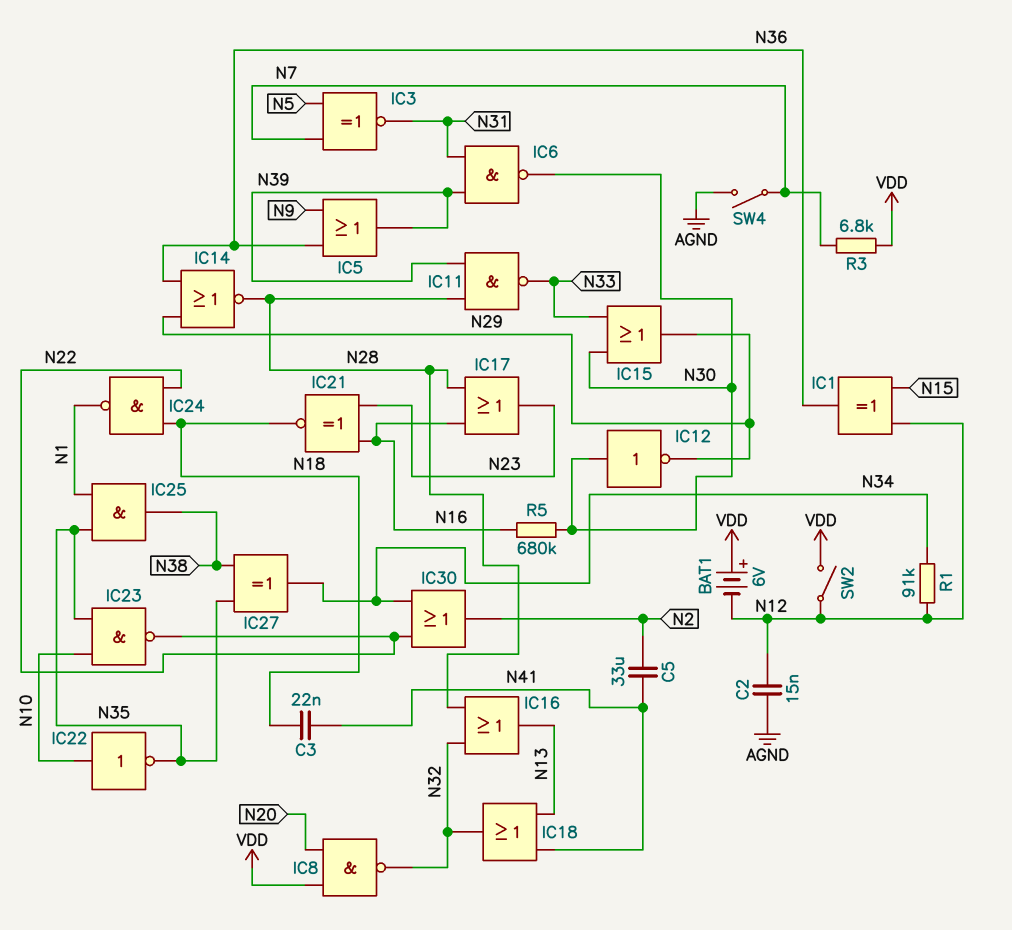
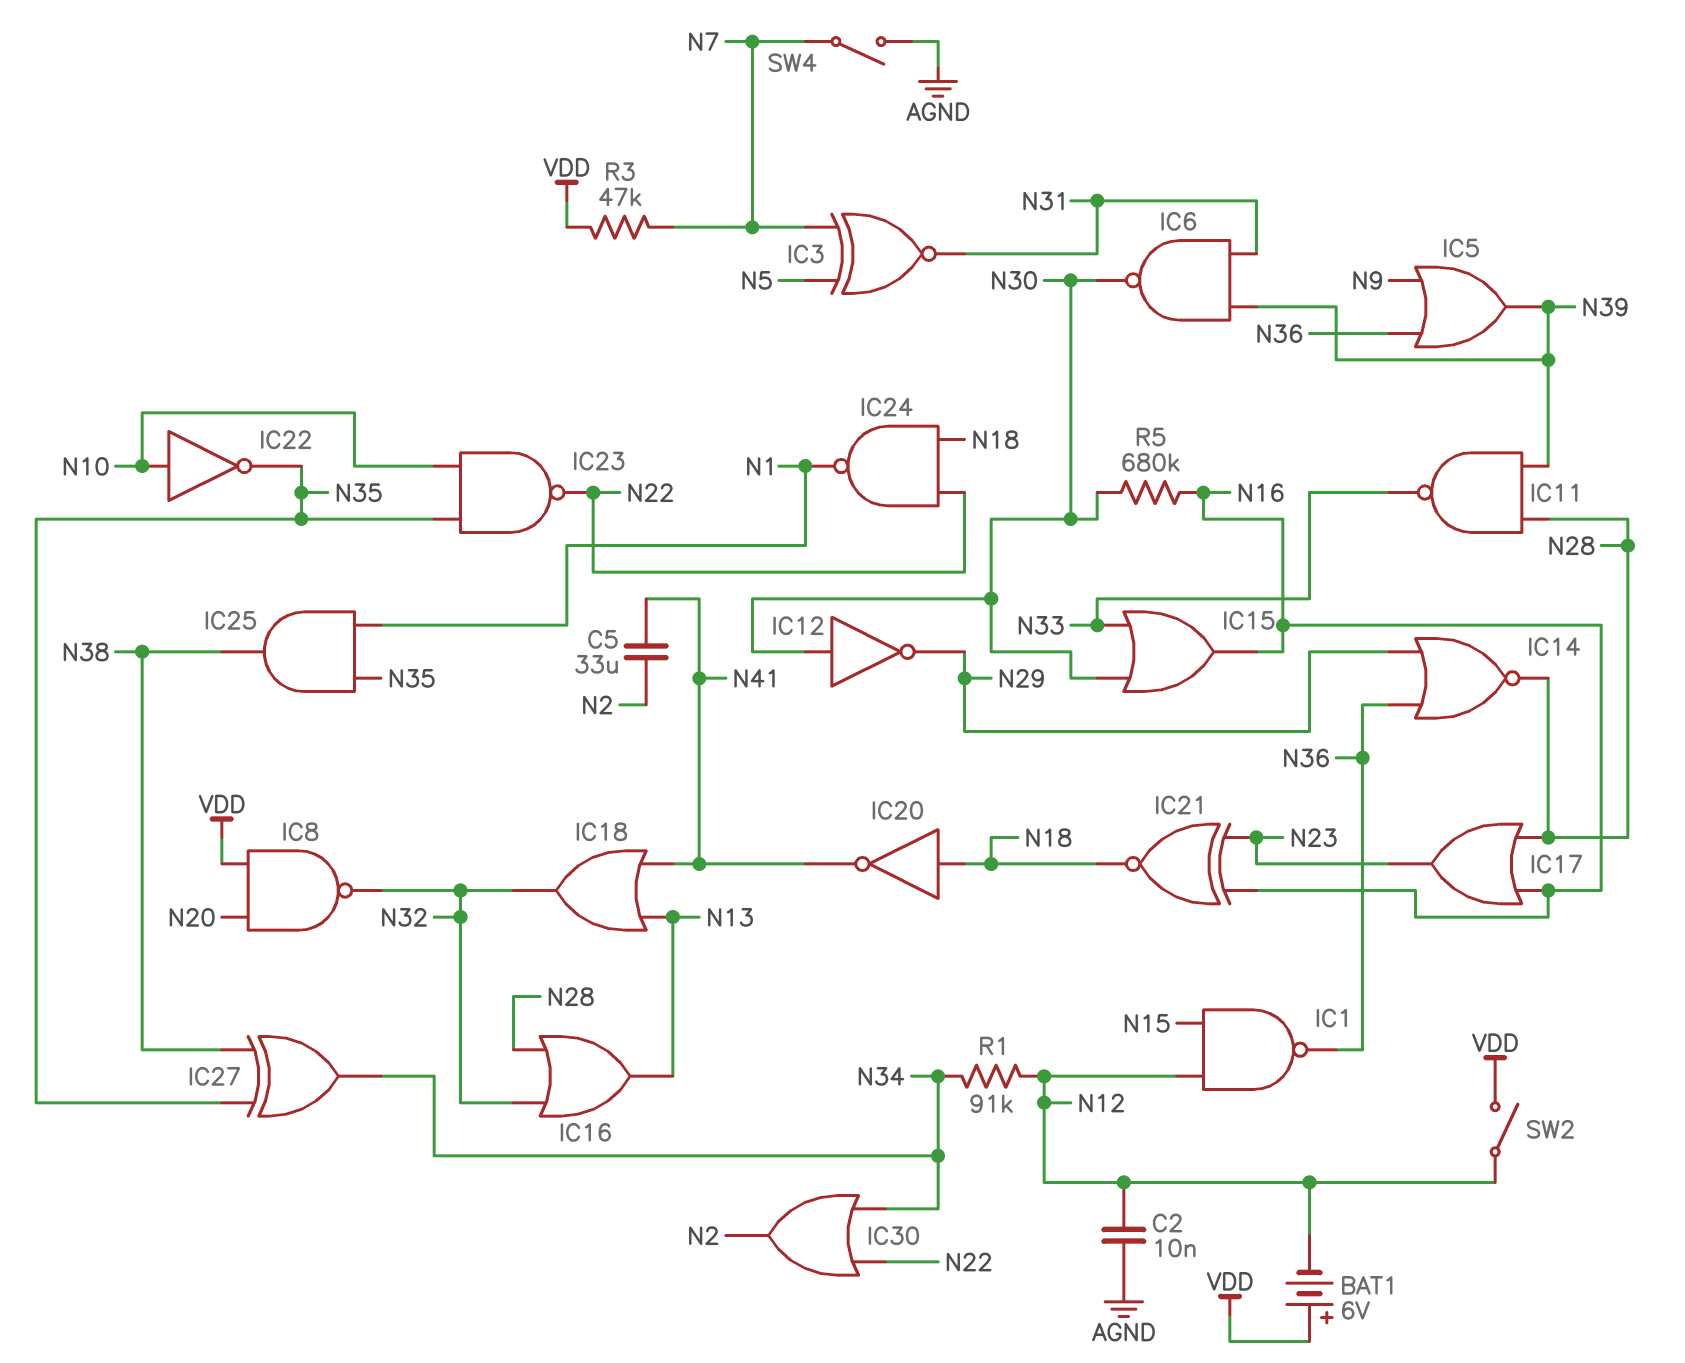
C2: 15nF (AGND, N12) -> 10nF (AGND, N12)
C3: 22nF (N18, N41) -> none
IC1: XOR (in N12, in N15, out N36) -> NAND (in N12, in N15, out N36)
IC15: OR (in N30, in N33, out N29) -> OR (in N30, in N33, out N16)
IC20: none -> NOT (in N18, out N41)
R3: 6.8k (N7, VDD) -> 47k (N7, VDD)

